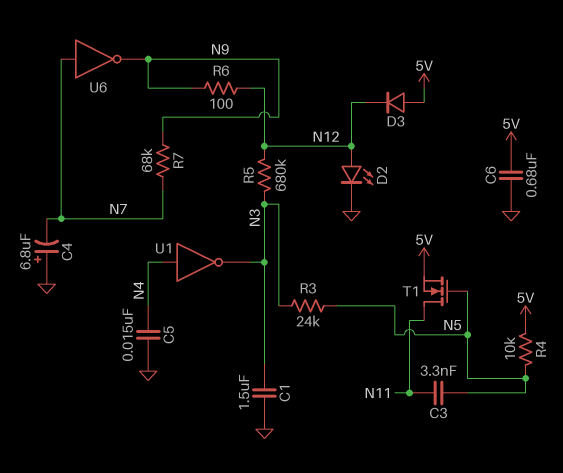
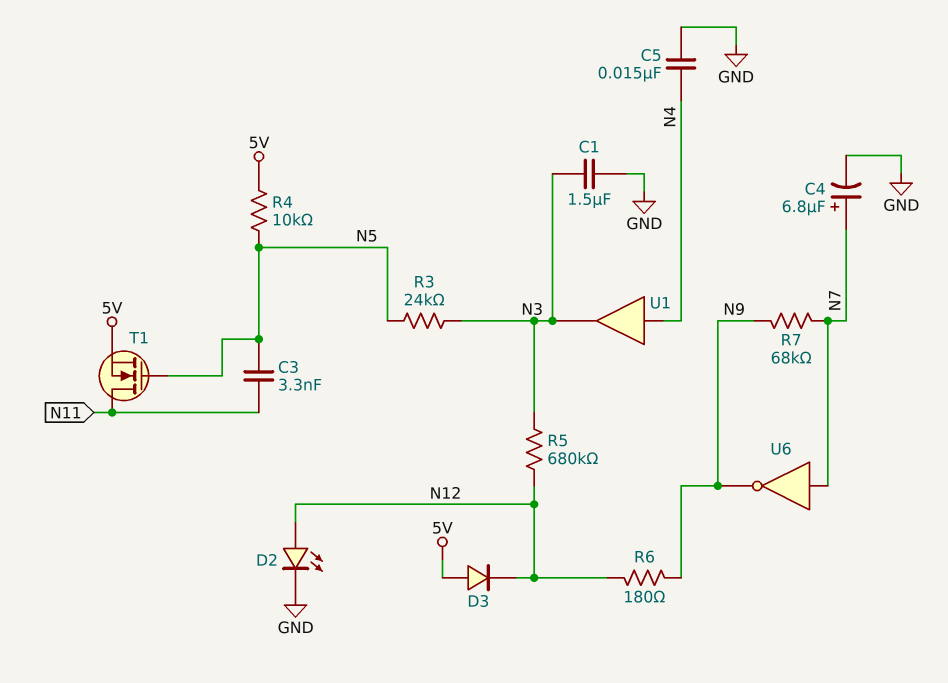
C4: 6.8uF (plus GND, minus N7) -> 6.8uF (plus N7, minus GND)
C6: 680nF (5V, GND) -> none
R6: 100 (N9, N12) -> 180 (N9, N12)
U1: NOT (in N4, out N3) -> buffer (in N4, out N3)

